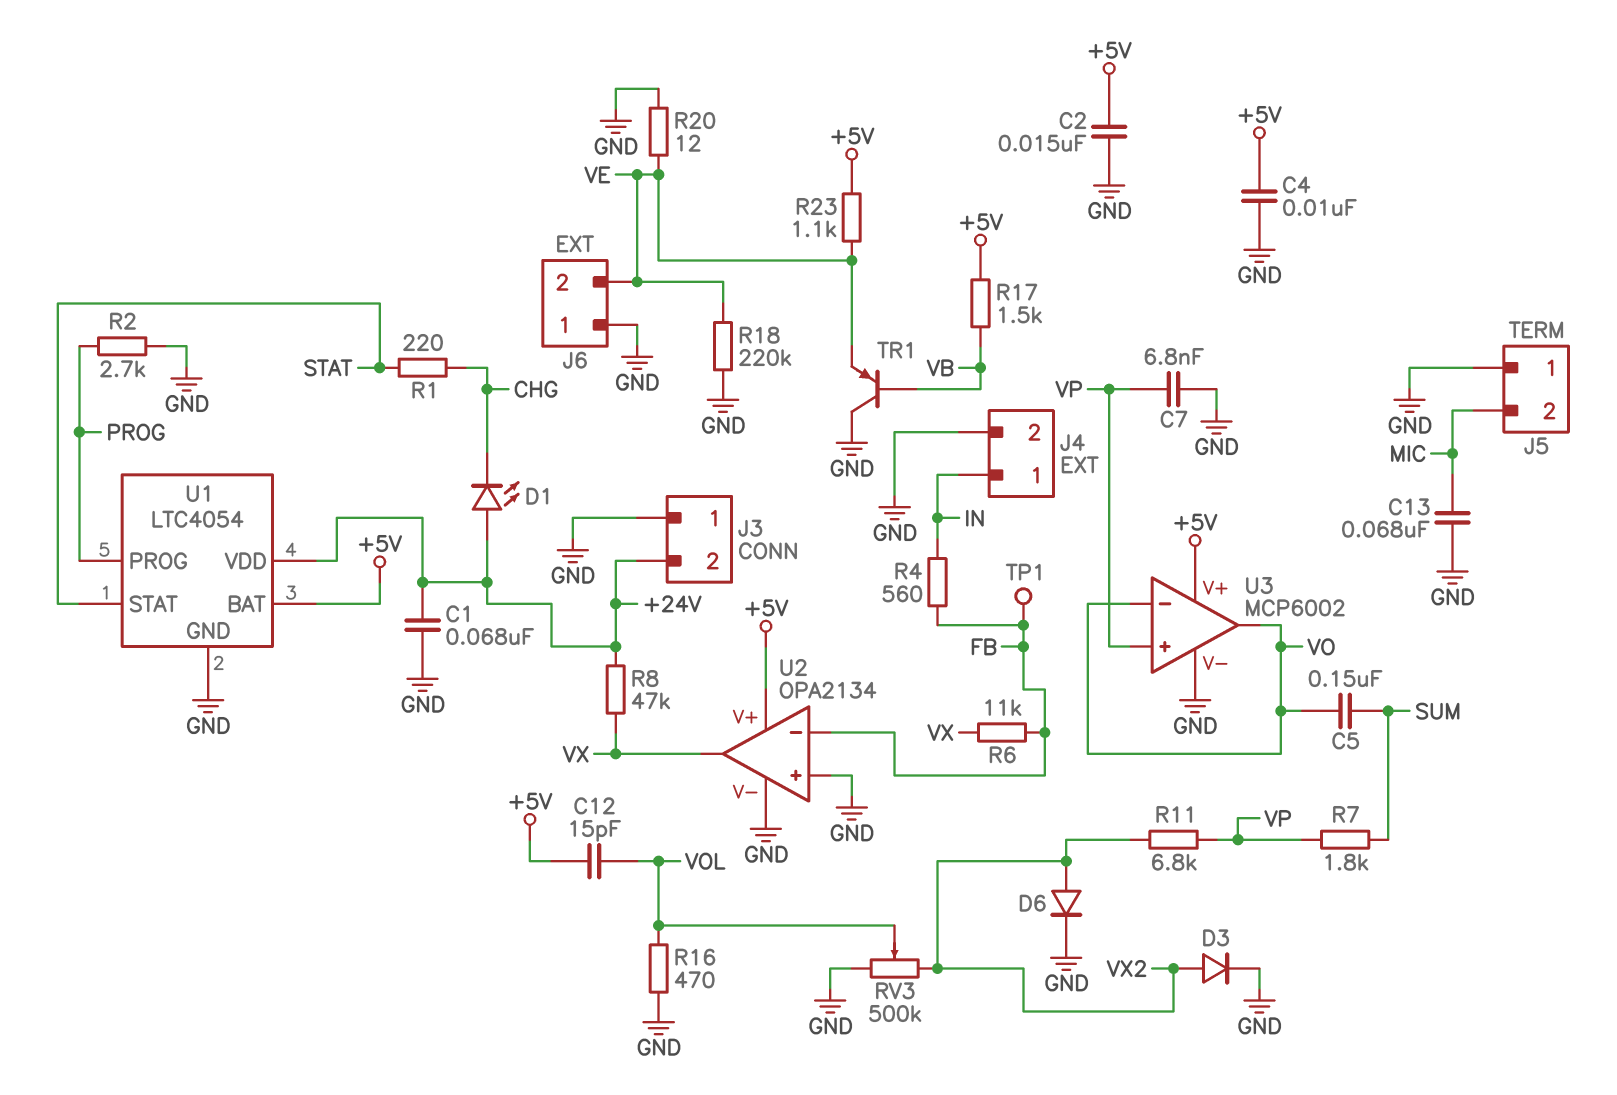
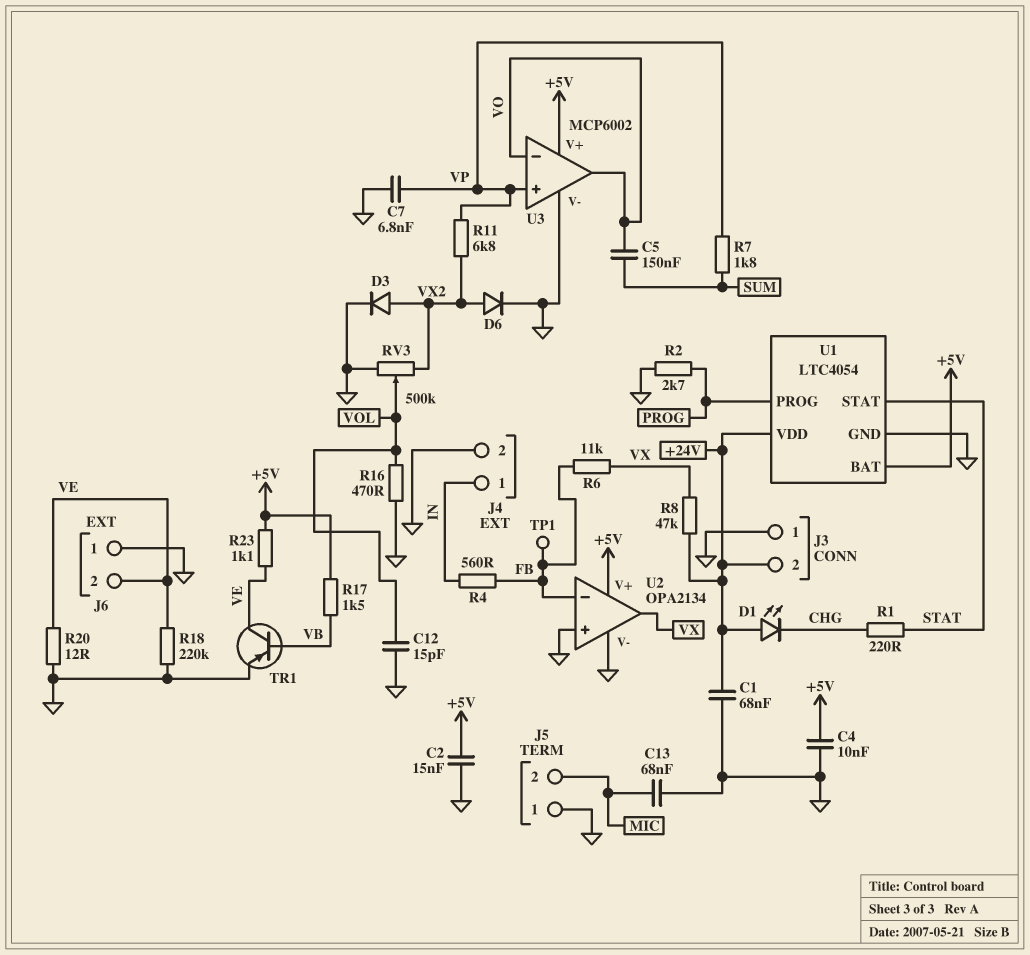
C12: 15pF (+5V, VOL) -> 15pF (GND, VOL)
TR1: PNP (B VB, C GND, E VE) -> PNP (B VB, C VE, E GND)

